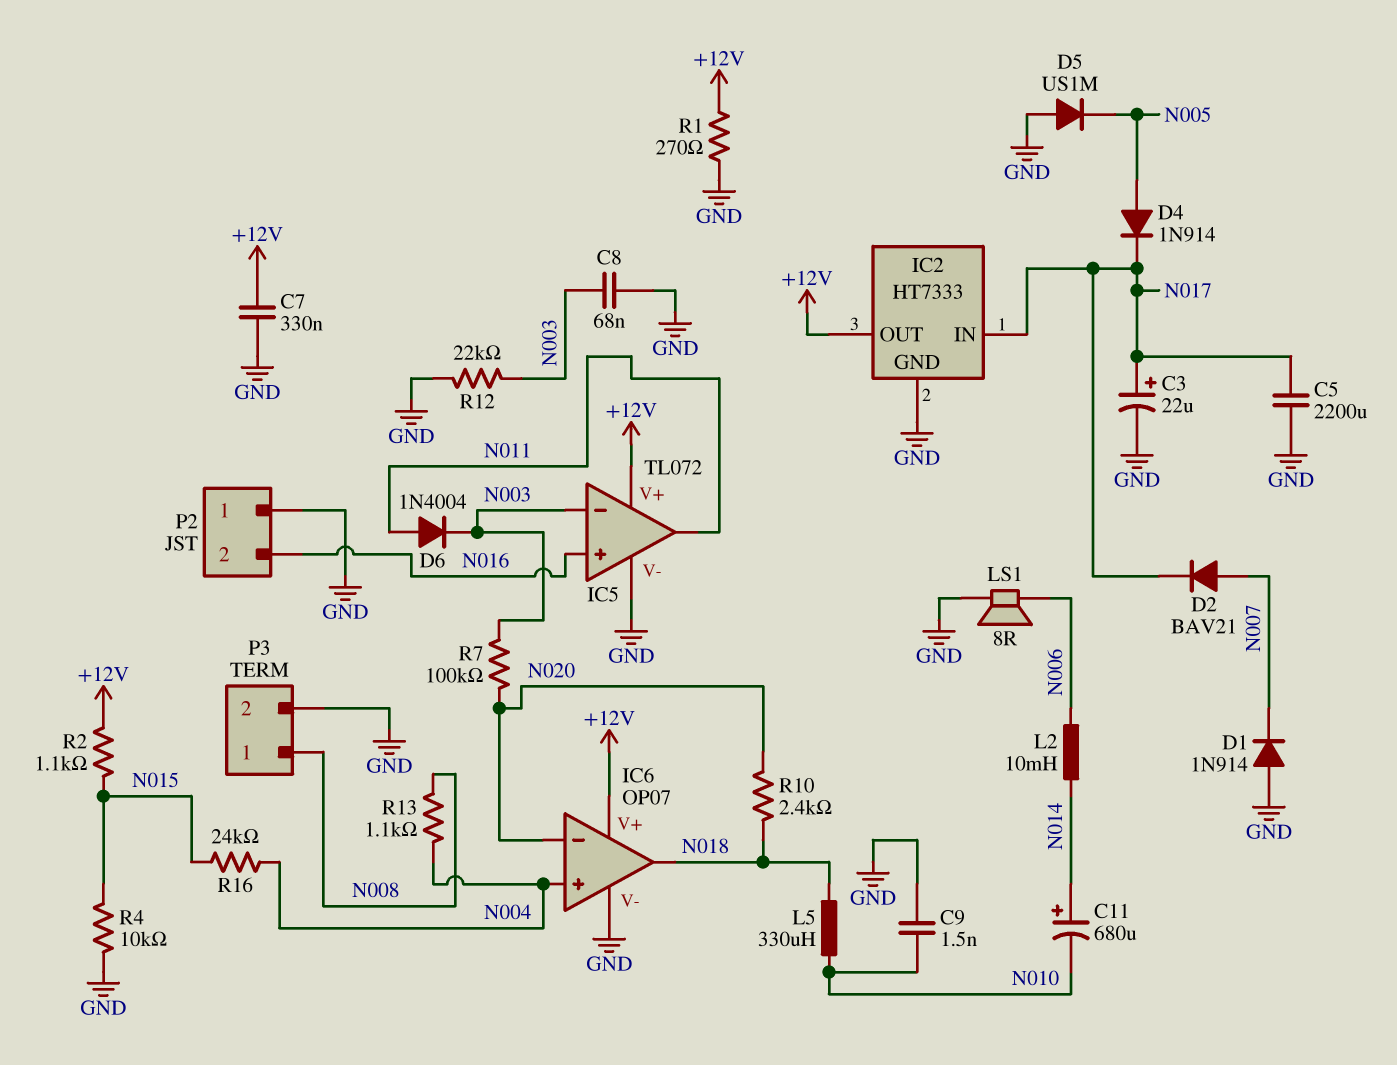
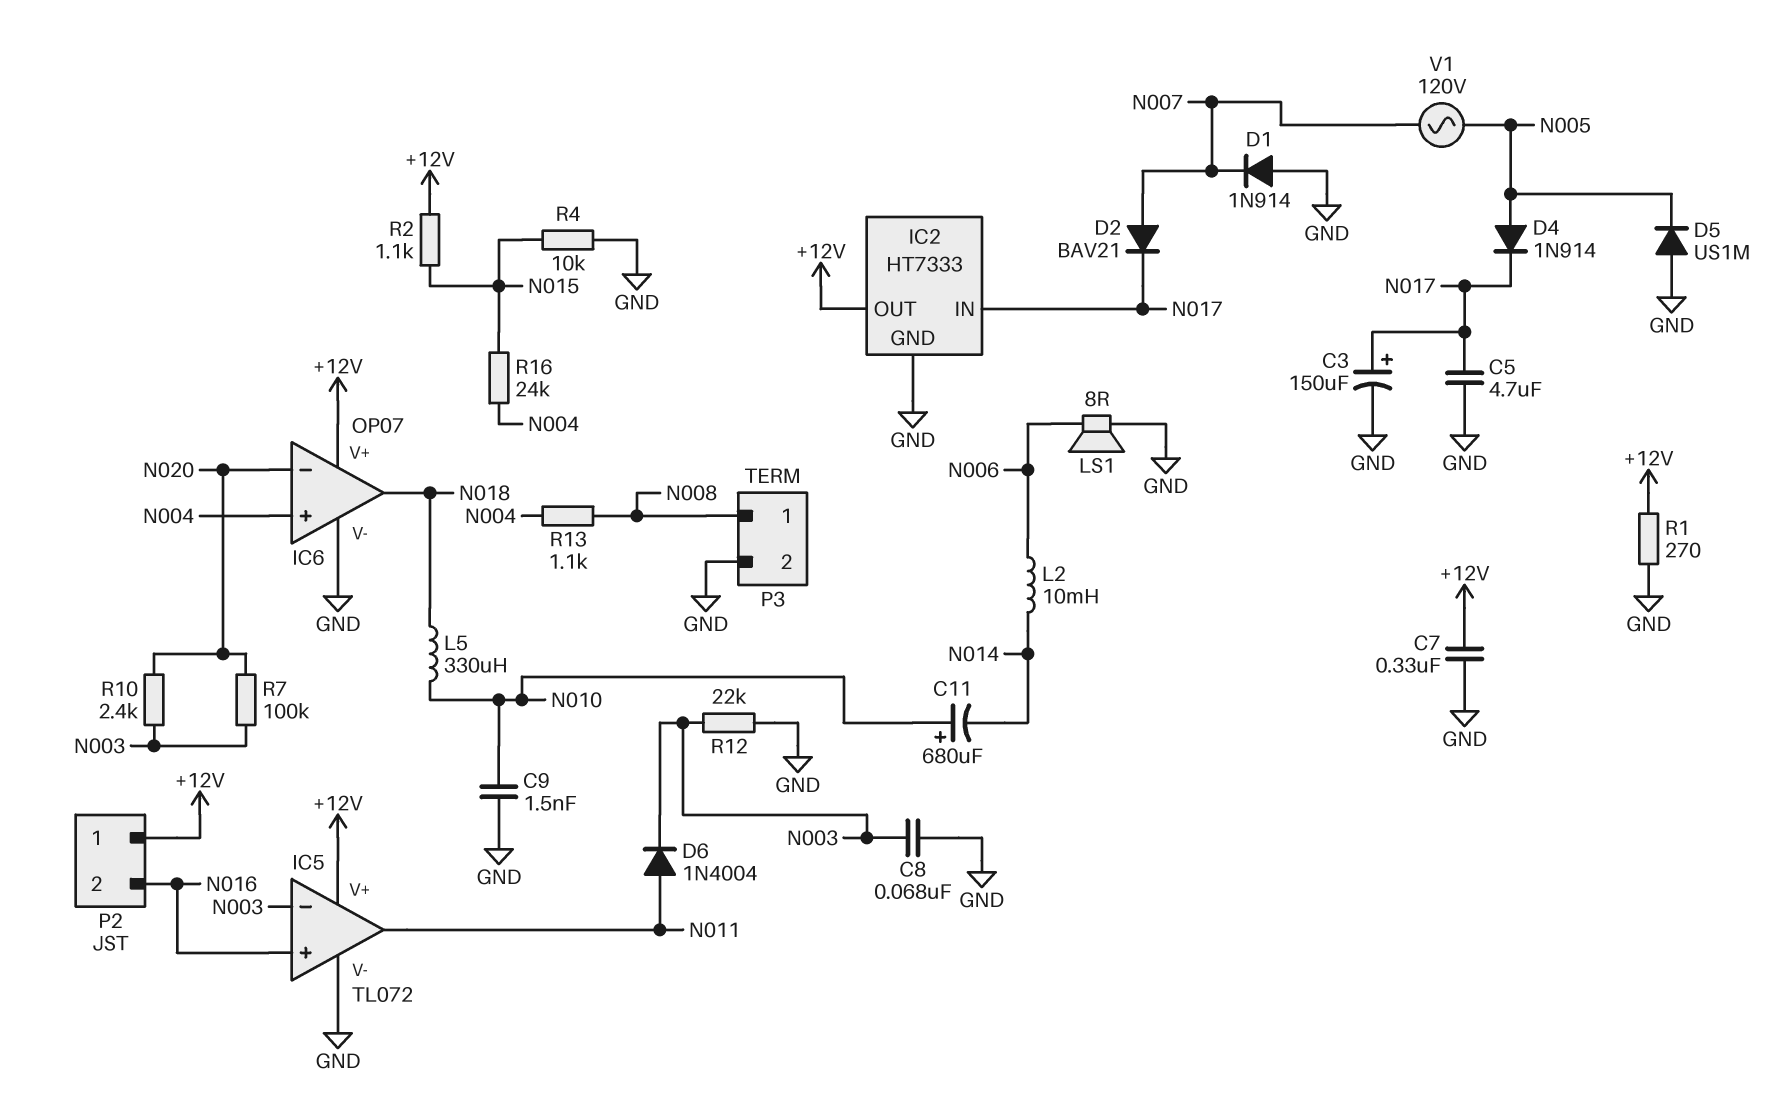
C3: 22uF (plus N017, minus GND) -> 150uF (plus N017, minus GND)
C5: 2200uF (GND, N017) -> 4.7uF (GND, N017)
C11: 680uF (plus N014, minus N010) -> 680uF (plus N010, minus N014)
P2 pin 1: GND -> +12V
R10: 2.4k (N018, N020) -> 2.4k (N003, N020)
V1: none -> AC 120V (N005, N007)

